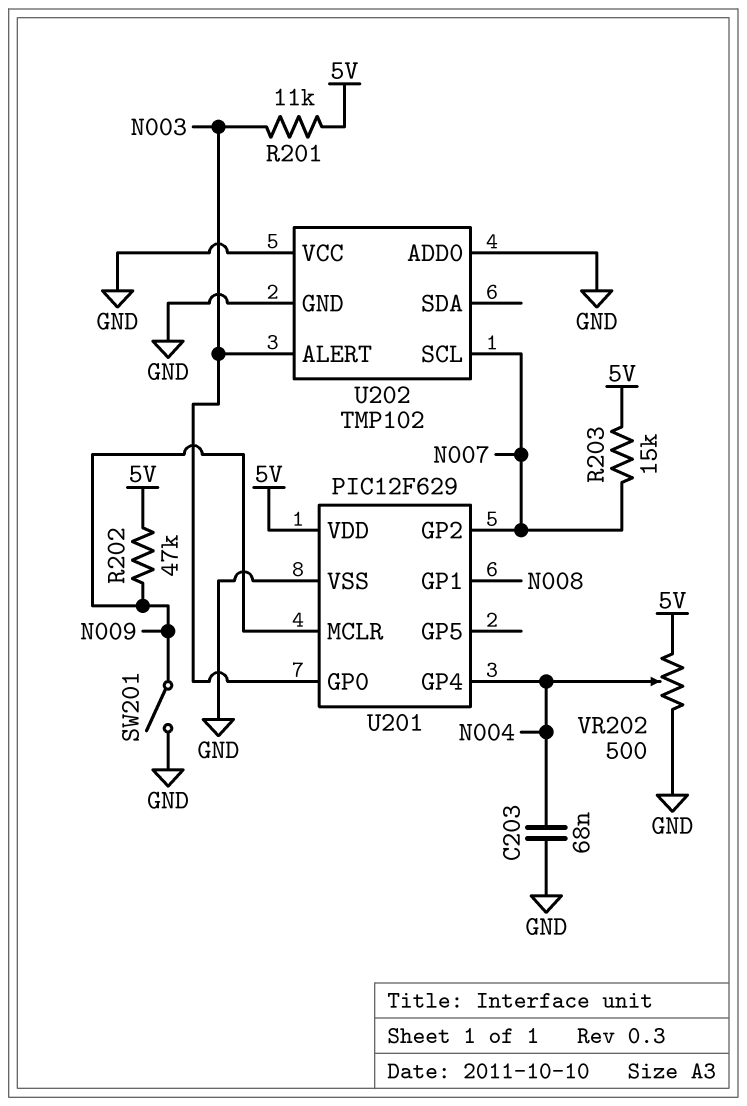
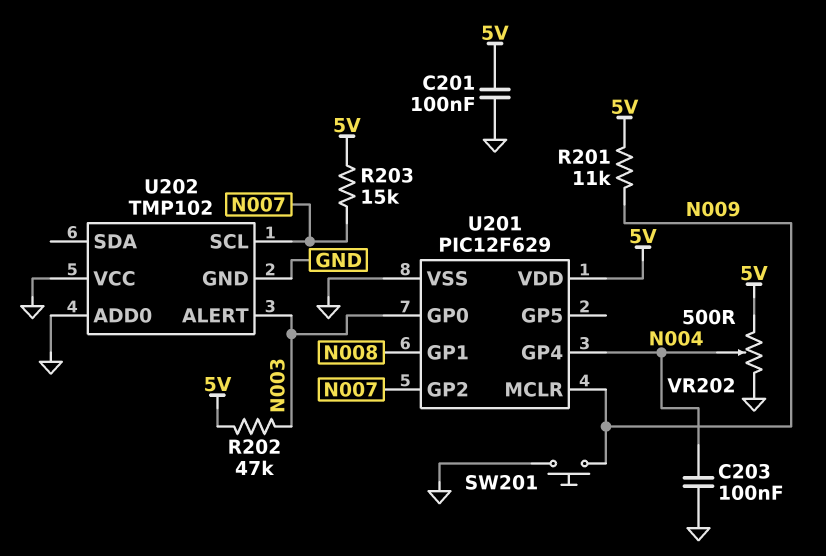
C201: none -> 100nF (5V, GND)
C203: 68nF (GND, N004) -> 100nF (GND, N004)
R201: 11k (5V, N003) -> 11k (5V, N009)
R202: 47k (5V, N009) -> 47k (5V, N003)
SW201: switch (GND, N009) -> button (GND, N009)

